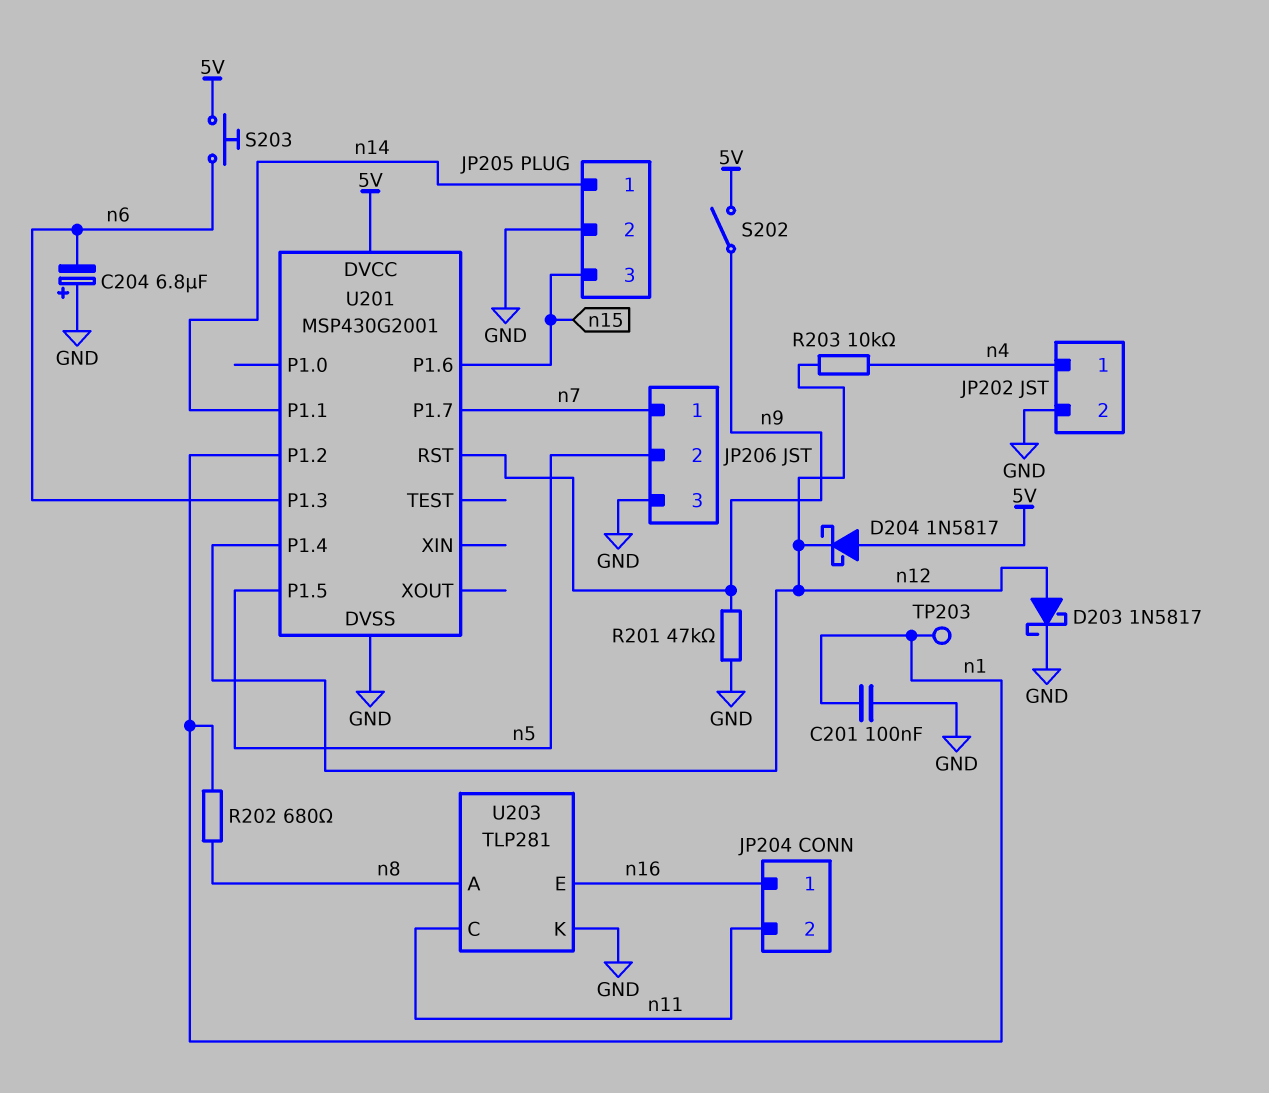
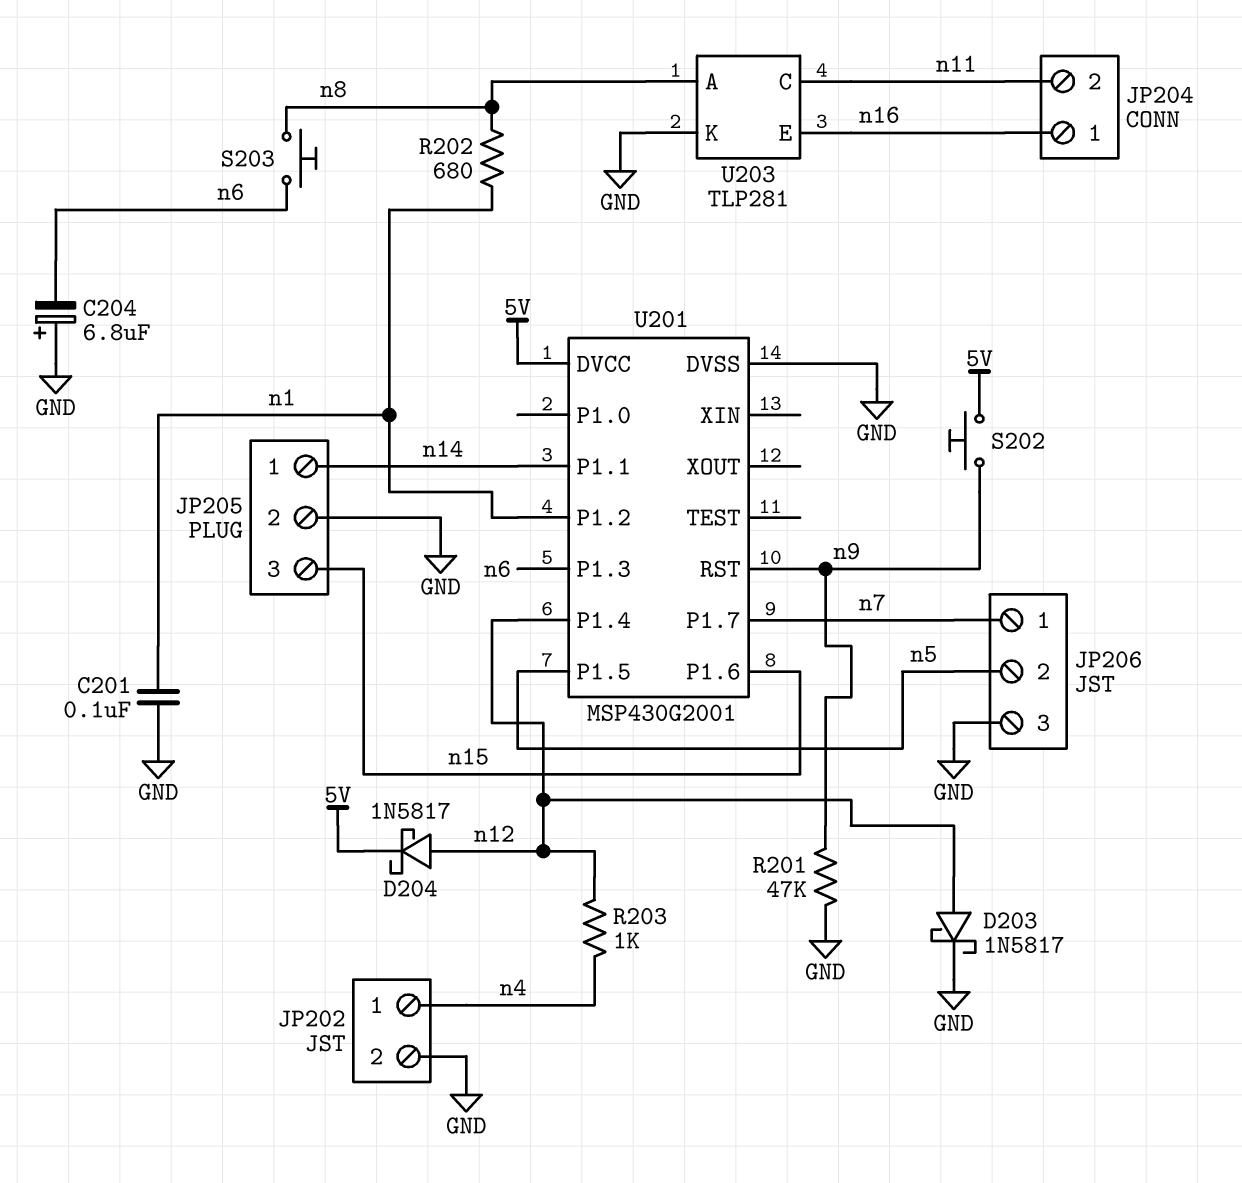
D204: schottky 1N5817 (A 5V, K n12) -> schottky 1N5817 (A n12, K 5V)
R203: 10k (n4, n12) -> 1k (n4, n12)
S202: switch (5V, n9) -> button (5V, n9)
S203: button (5V, n6) -> button (n6, n8)
TP203: test point (n1) -> none

